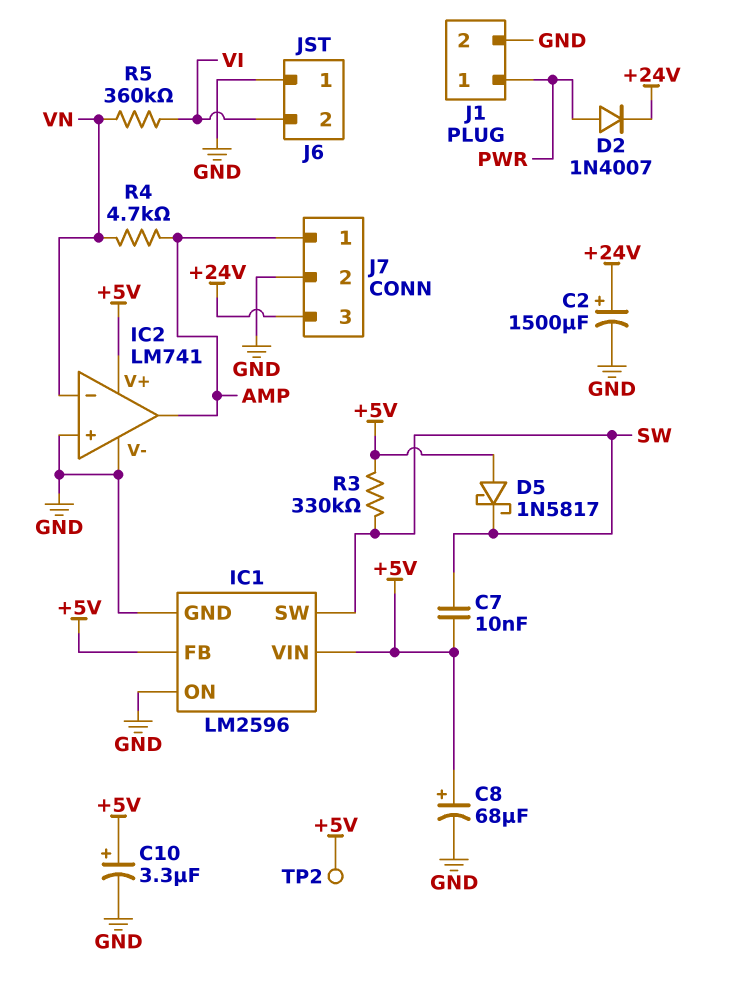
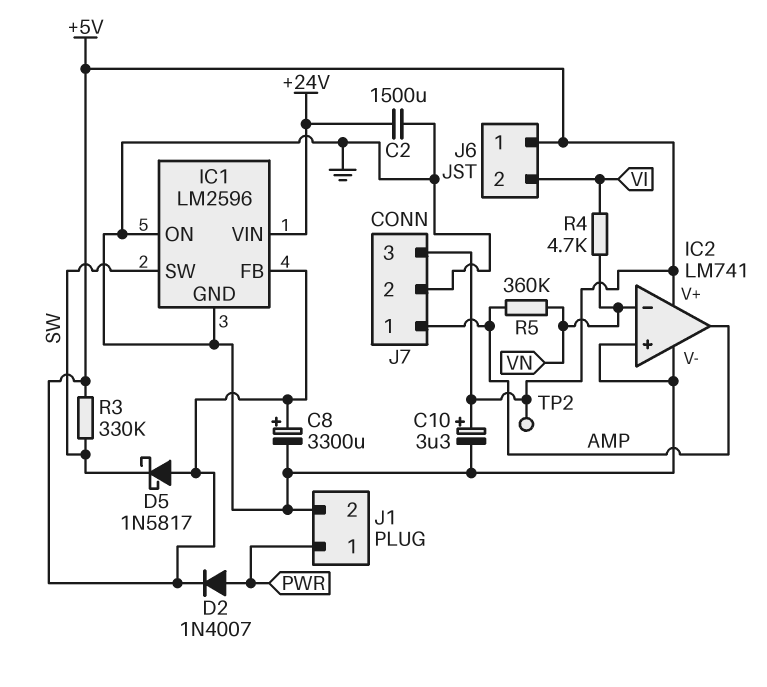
C2: 1500uF (plus +24V, minus GND) -> 1500uF (+24V, GND)
C7: 10nF (+5V, SW) -> none
C8: 68uF (plus +5V, minus GND) -> 3300uF (plus +5V, minus GND)
D2: diode 1N4007 (A PWR, K +24V) -> diode 1N4007 (A PWR, K +5V)
IC1 pin VIN: +5V -> +24V
J6 pin 1: GND -> +5V
J7 pin 3: +24V -> +5V
R4: 4.7k (AMP, VN) -> 4.7k (VI, VN)
R5: 360k (VI, VN) -> 360k (AMP, VN)

